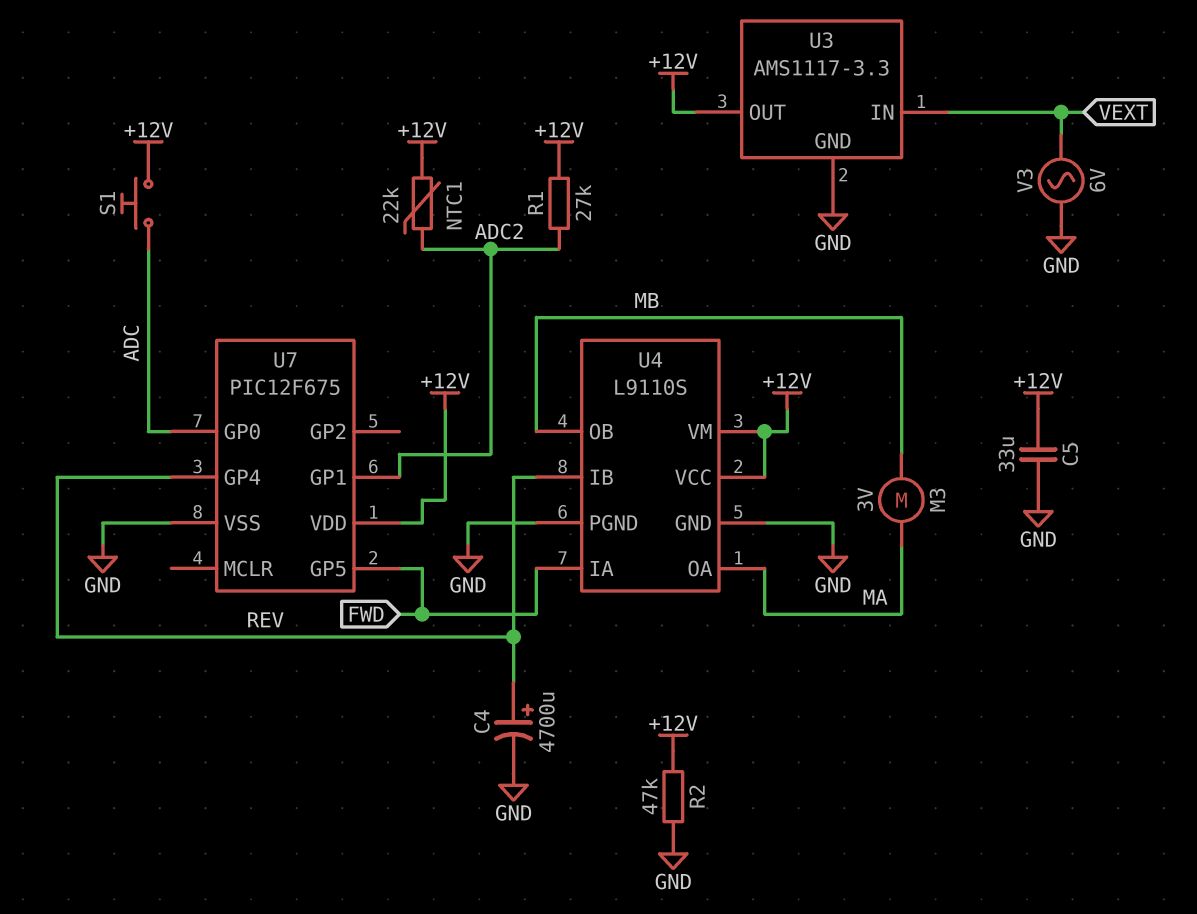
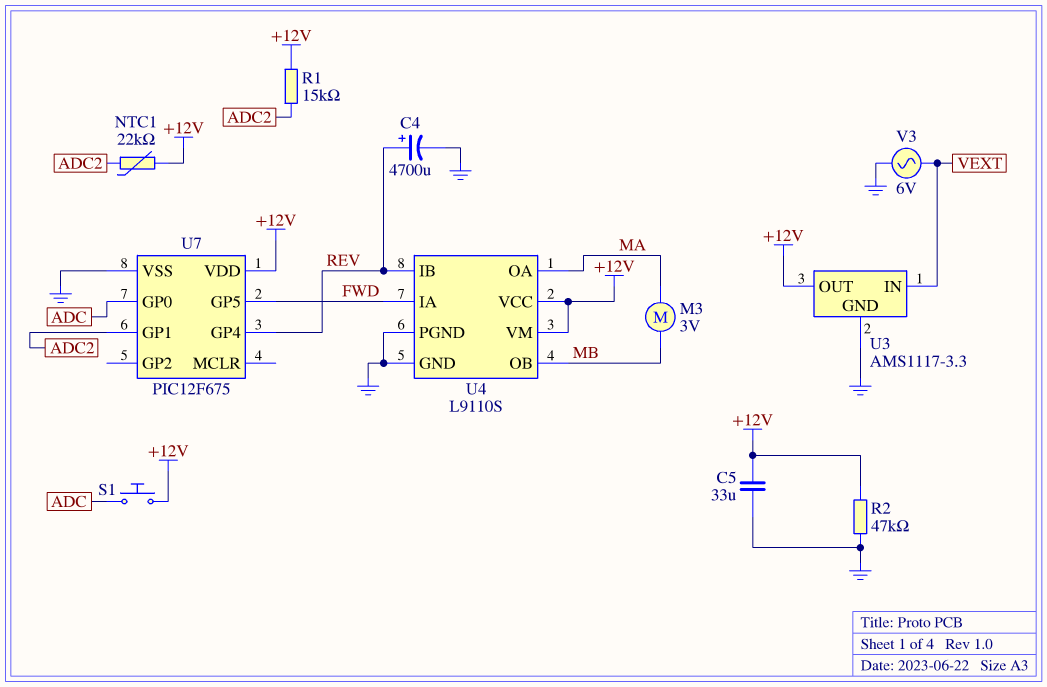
R1: 27k (+12V, ADC2) -> 15k (+12V, ADC2)

